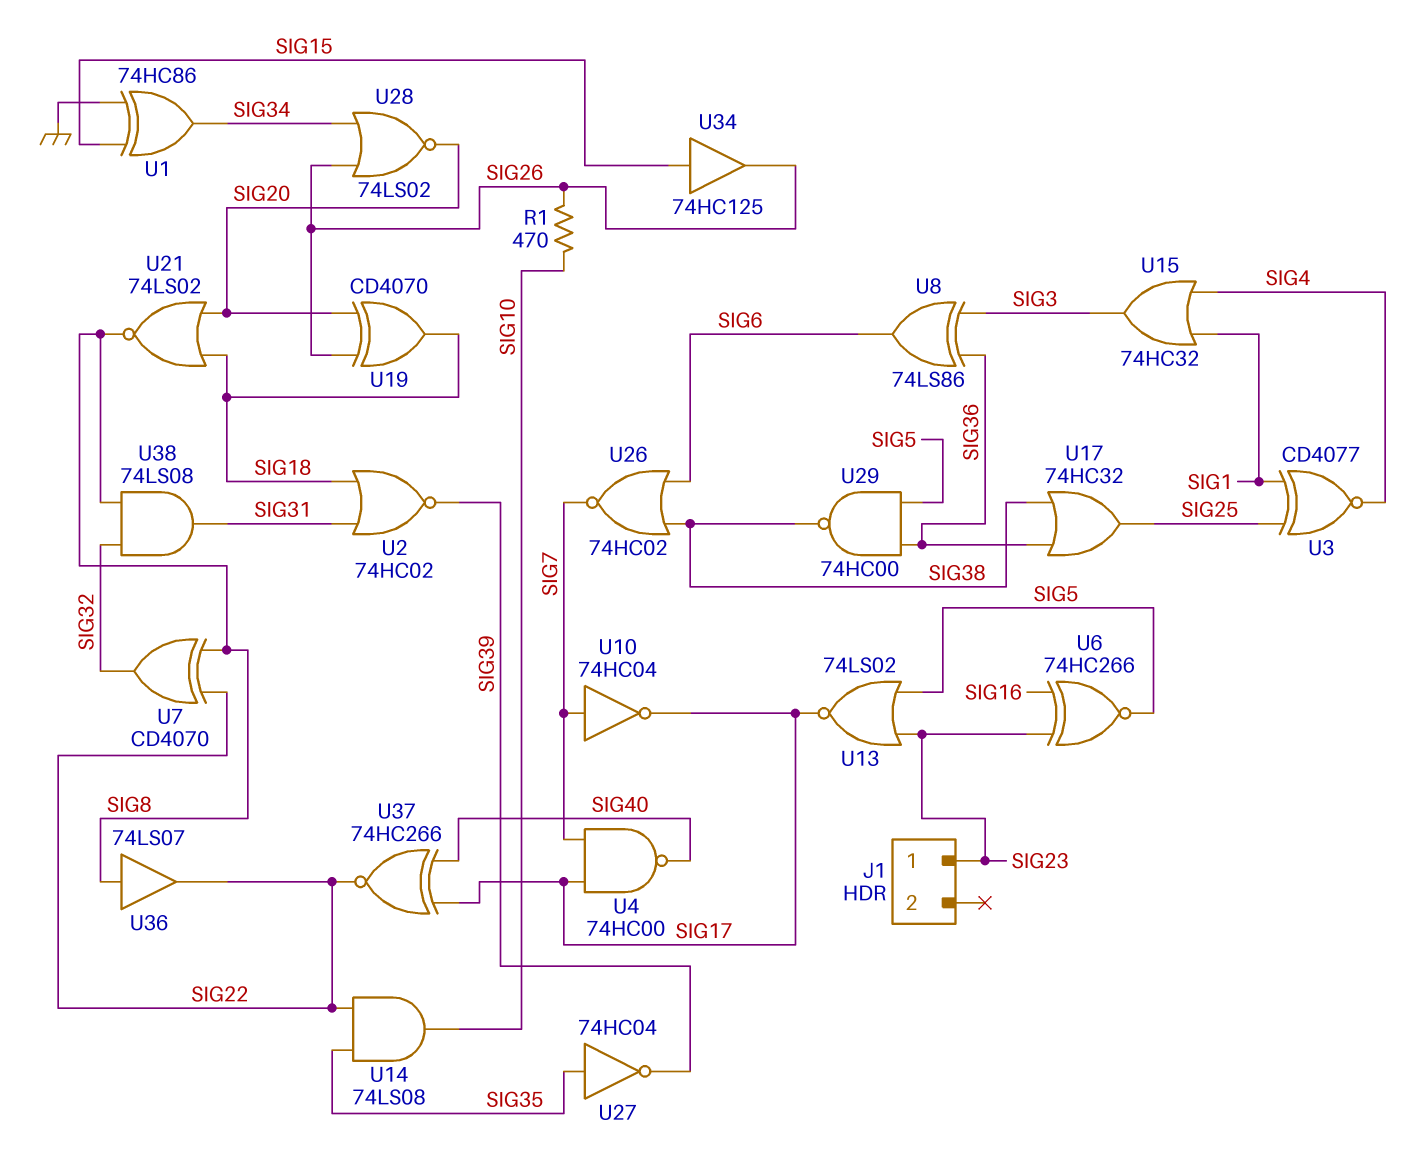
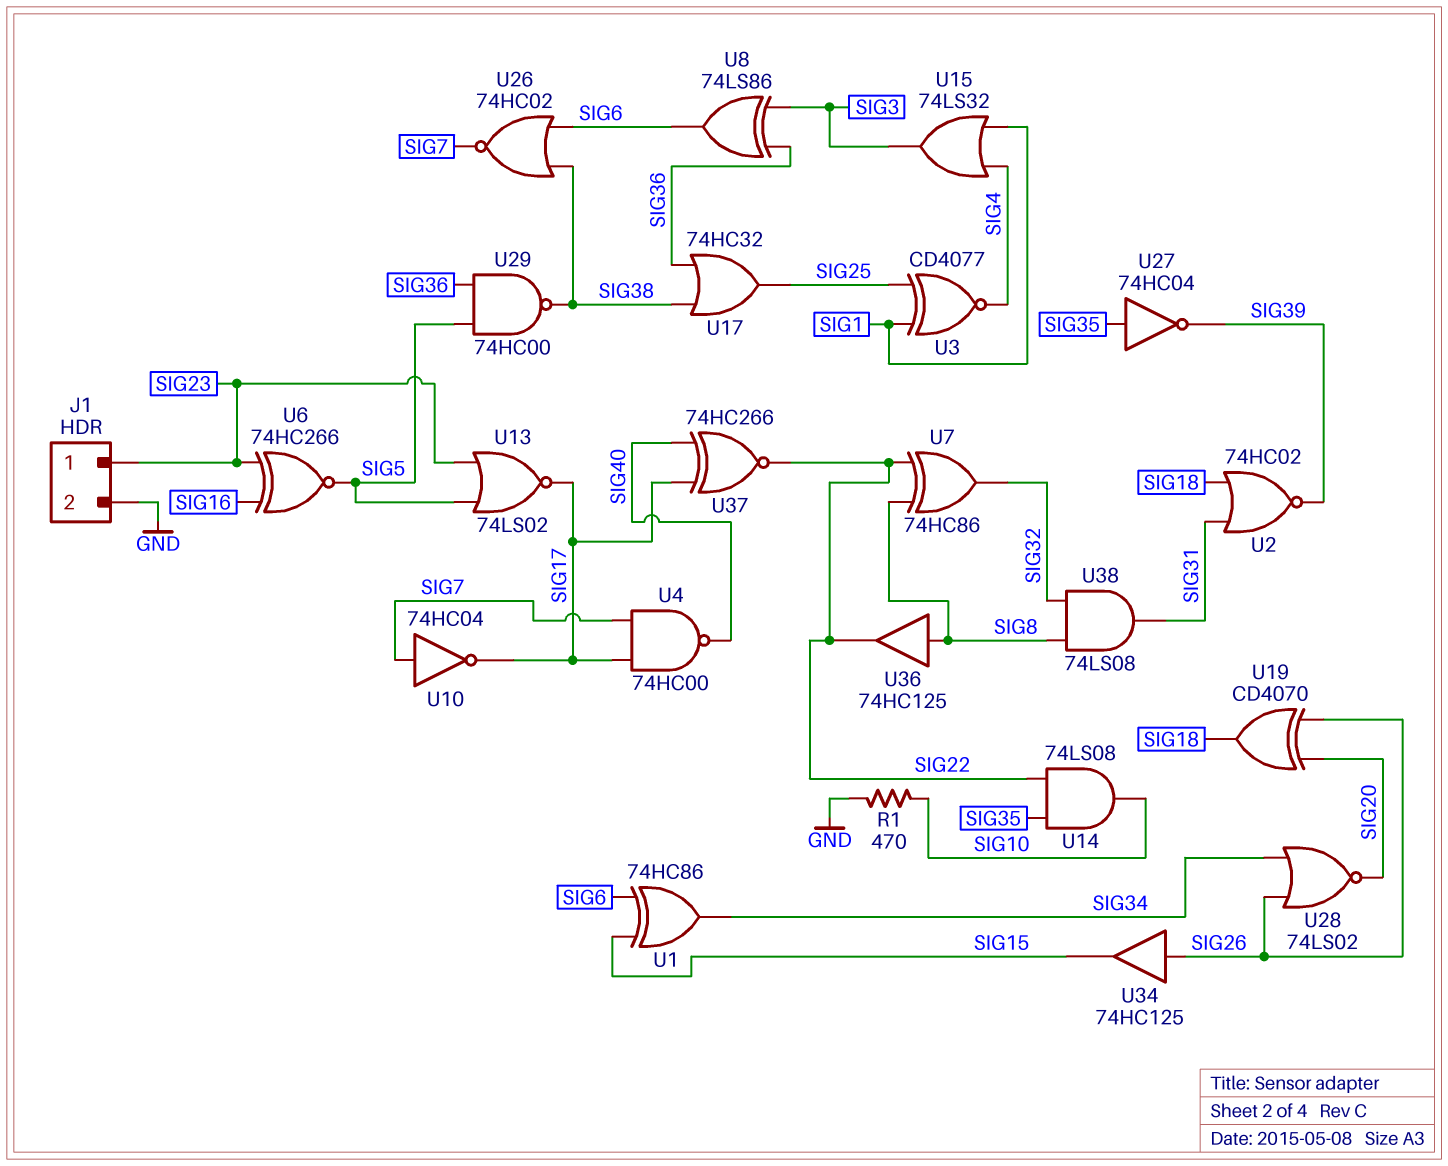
J1 pin 2: none -> GND
R1: 470 (SIG10, SIG26) -> 470 (GND, SIG10)
U1: XOR 74HC86 (in GND, in SIG15, out SIG34) -> XOR 74HC86 (in SIG6, in SIG15, out SIG34)
U7: XOR CD4070 (in SIG8, in SIG22, out SIG32) -> XOR 74HC86 (in SIG8, in SIG22, out SIG32)
U15: OR 74HC32 (in SIG1, in SIG4, out SIG3) -> OR 74LS32 (in SIG1, in SIG4, out SIG3)
U21: NOR 74LS02 (in SIG18, in SIG20, out SIG8) -> none
U34: buffer 74HC125 (in SIG15, out SIG26) -> buffer 74HC125 (in SIG26, out SIG15)
U36: buffer 74LS07 (in SIG8, out SIG22) -> buffer 74HC125 (in SIG8, out SIG22)

